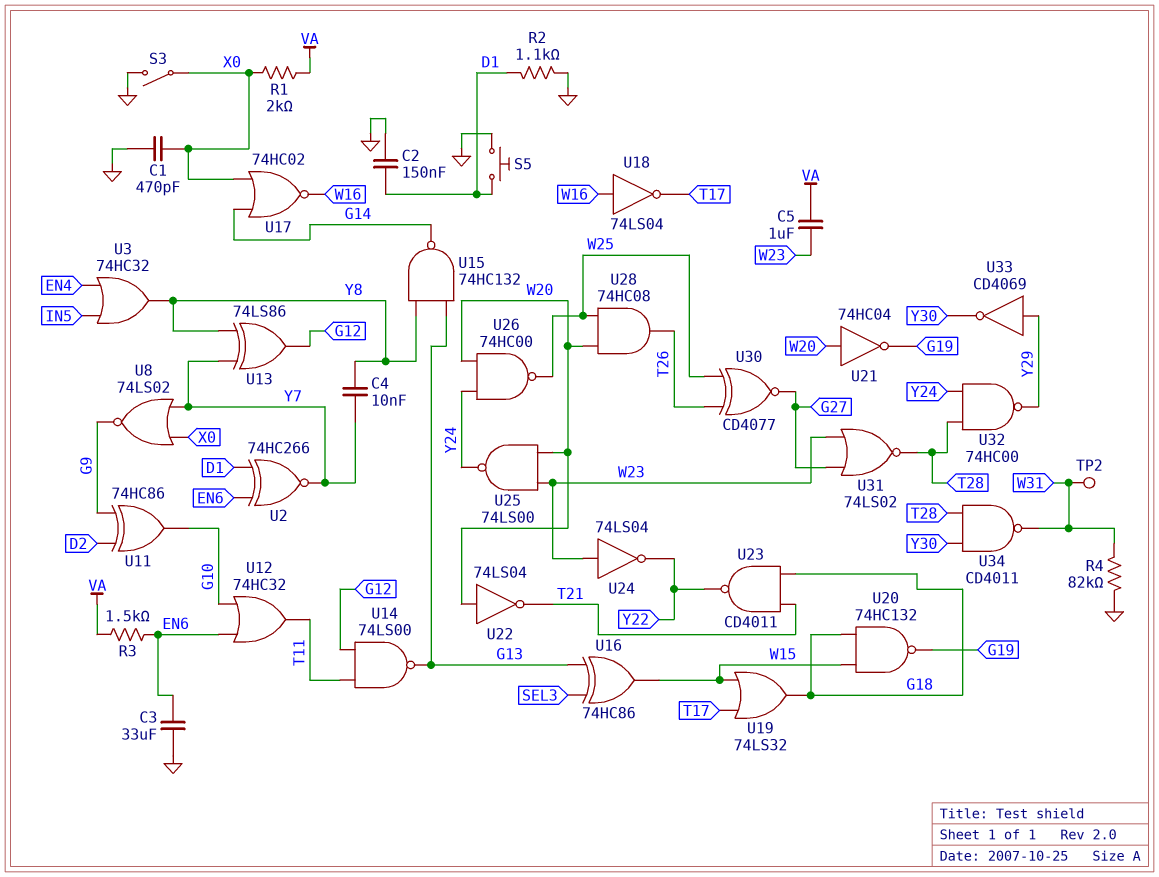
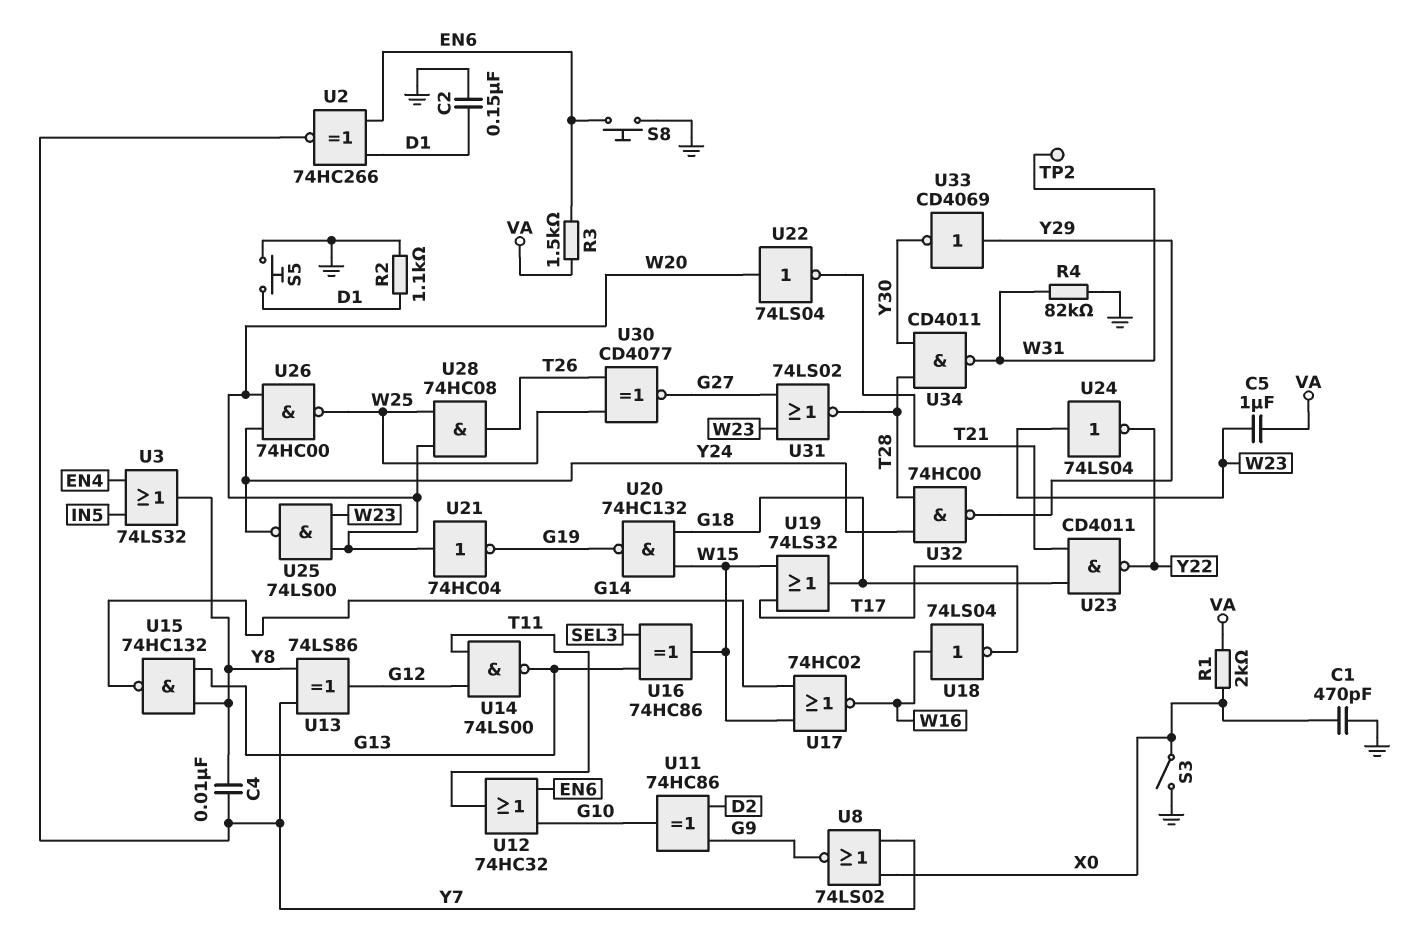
C3: 33uF (EN6, GND) -> none
S8: none -> button (EN6, GND)
U3: OR 74HC32 (in EN4, in IN5, out Y8) -> OR 74LS32 (in EN4, in IN5, out Y8)
U17: NOR 74HC02 (in G14, in X0, out W16) -> NOR 74HC02 (in G14, in W15, out W16)

